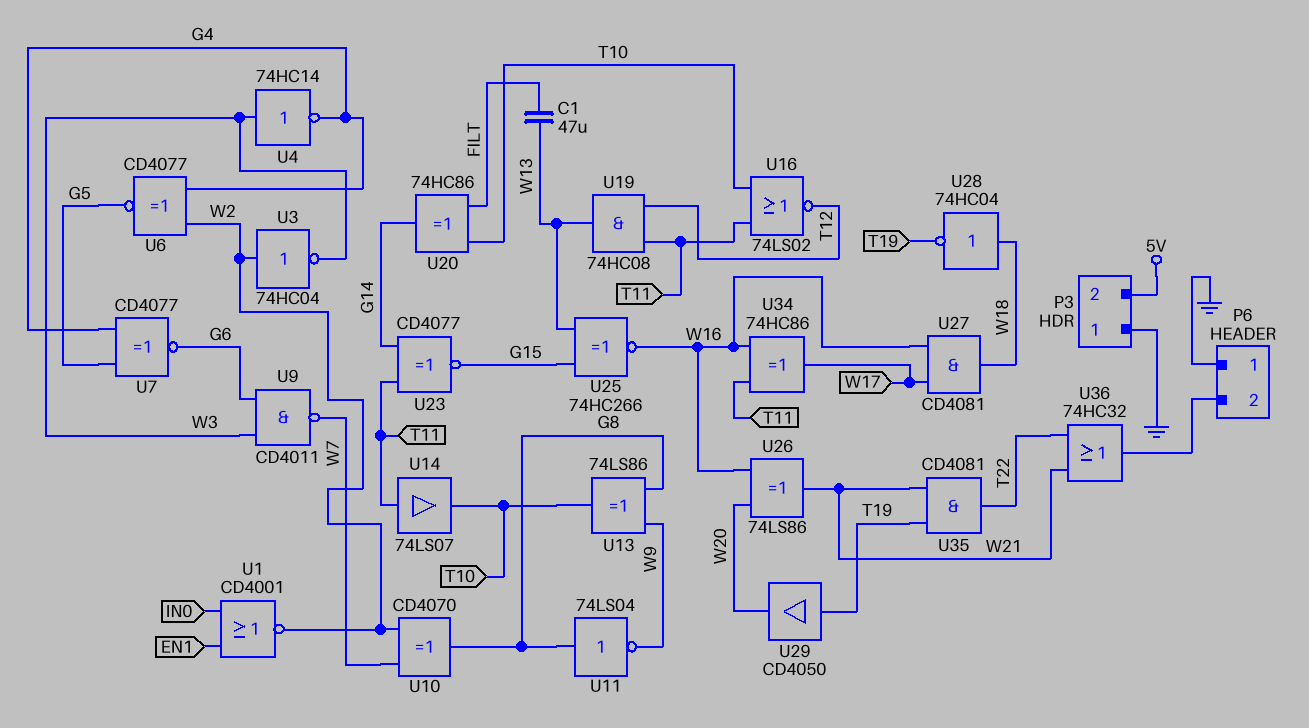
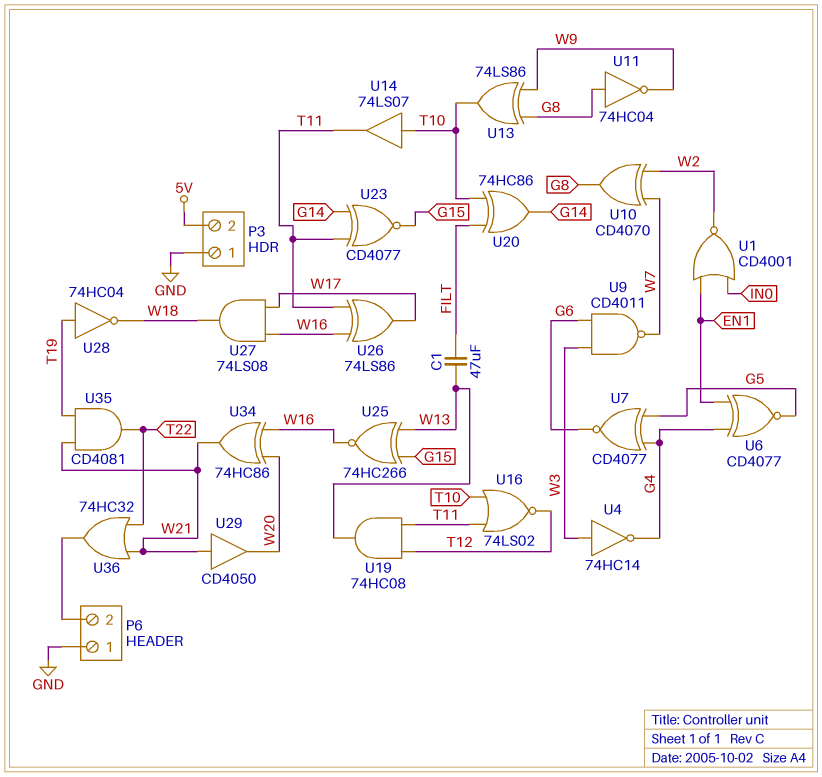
U3: NOT 74HC04 (in W2, out W3) -> none
U6: XNOR CD4077 (in G4, in W2, out G5) -> XNOR CD4077 (in EN1, in G4, out G5)
U11: NOT 74LS04 (in G8, out W9) -> NOT 74HC04 (in G8, out W9)
U14: buffer 74LS07 (in T11, out T10) -> buffer 74LS07 (in T10, out T11)
U26: XOR 74LS86 (in W16, in W20, out W21) -> XOR 74LS86 (in T11, in W16, out W17)
U27: AND CD4081 (in W16, in W17, out W18) -> AND 74LS08 (in W16, in W17, out W18)
U28: NOT 74HC04 (in W18, out T19) -> NOT 74HC04 (in T19, out W18)
U29: buffer CD4050 (in T19, out W20) -> buffer CD4050 (in W21, out W20)
U34: XOR 74HC86 (in T11, in W16, out W17) -> XOR 74HC86 (in W16, in W20, out W21)

